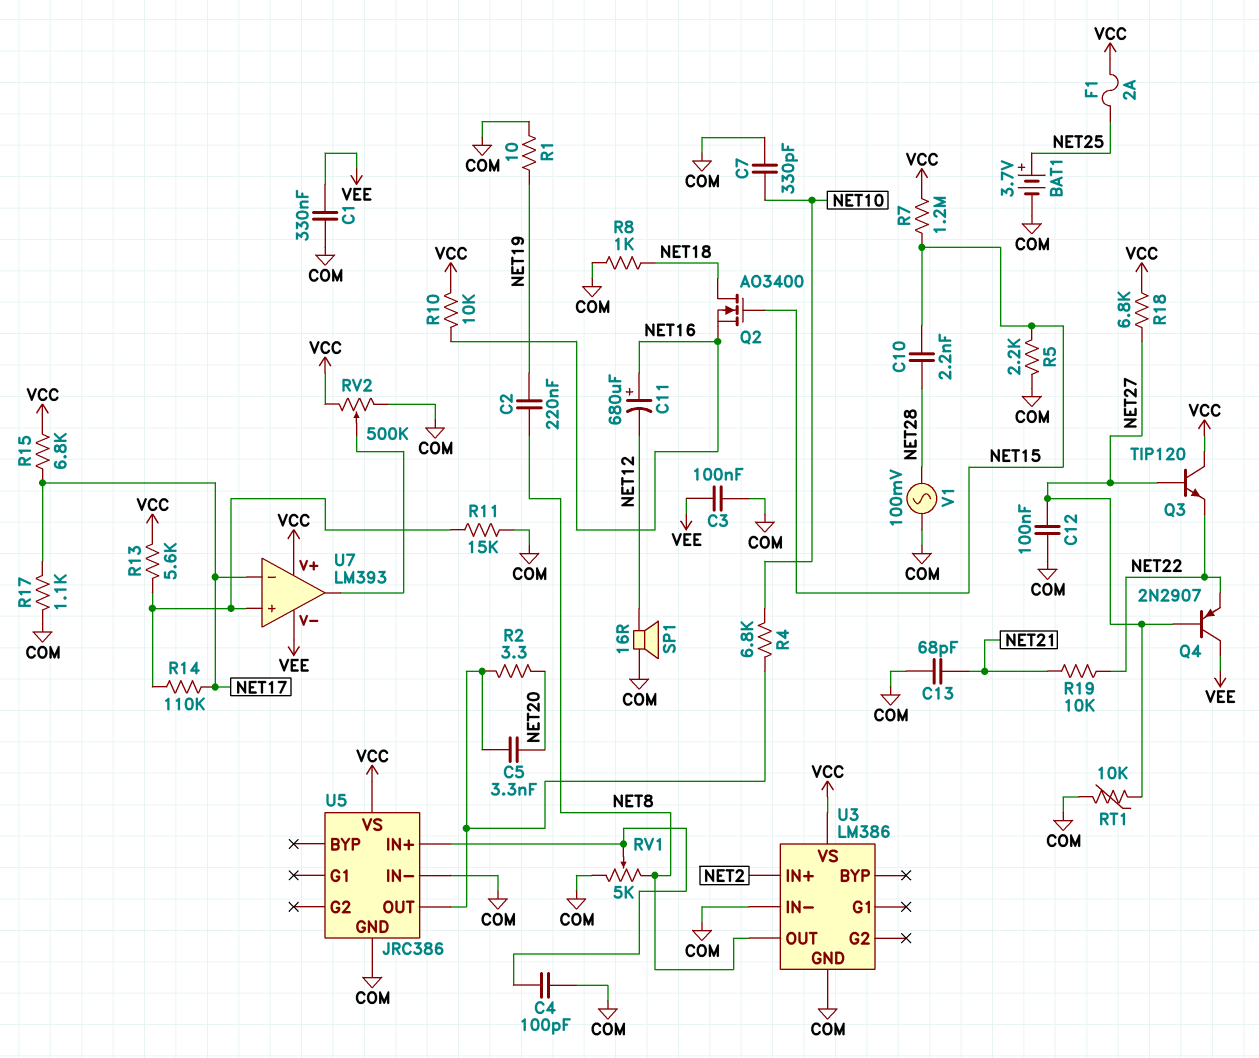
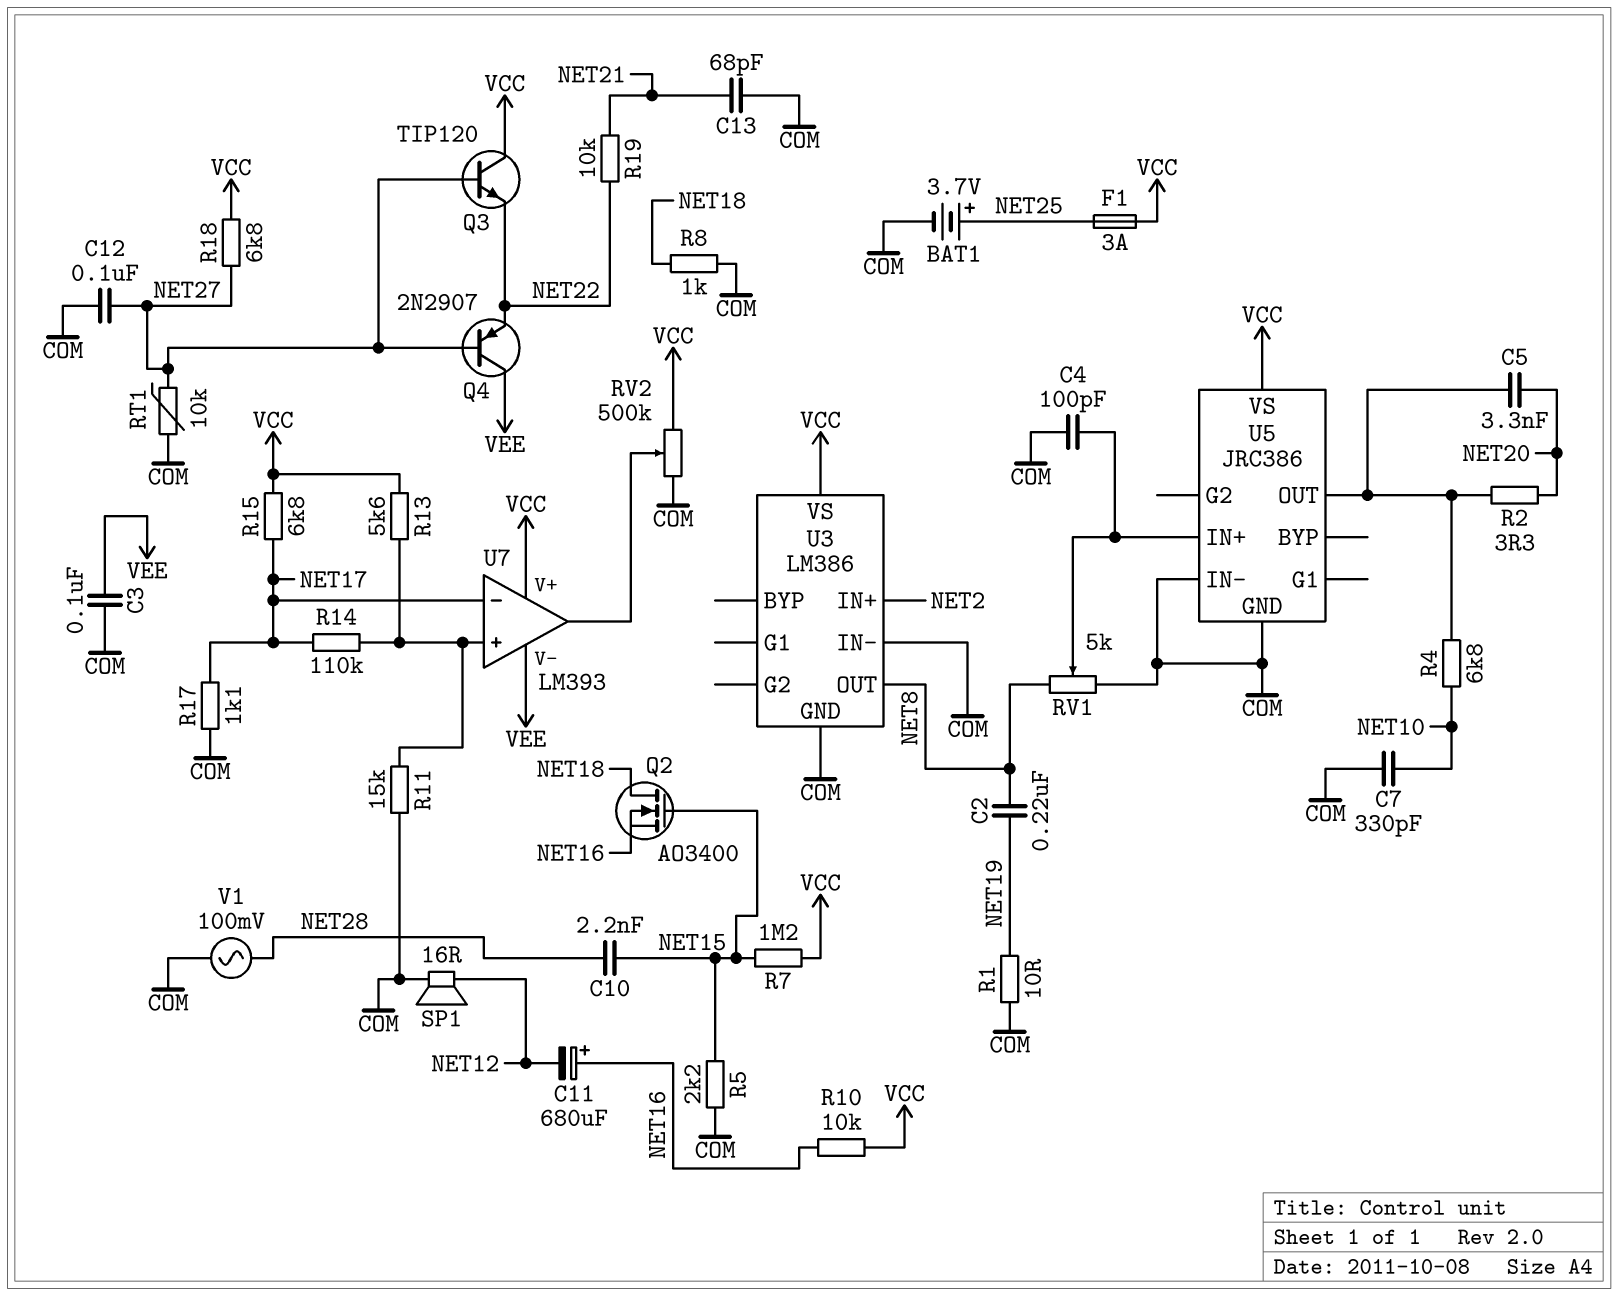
C1: 330nF (COM, VEE) -> none
F1: 2A (NET25, VCC) -> 3A (NET25, VCC)

